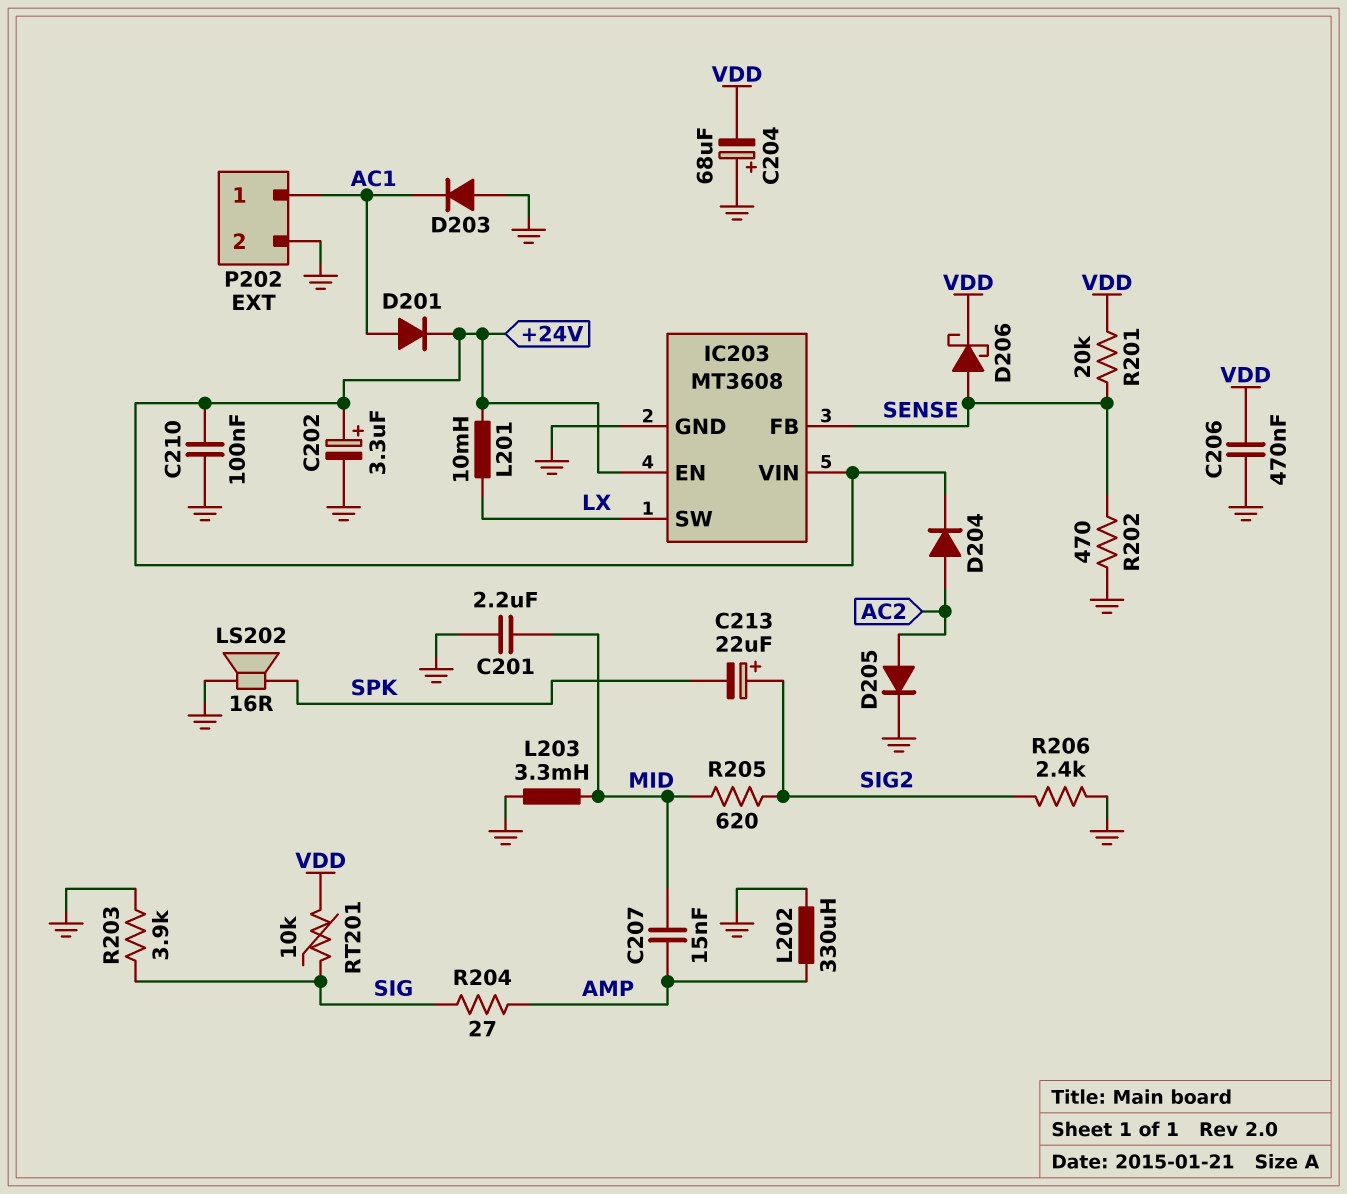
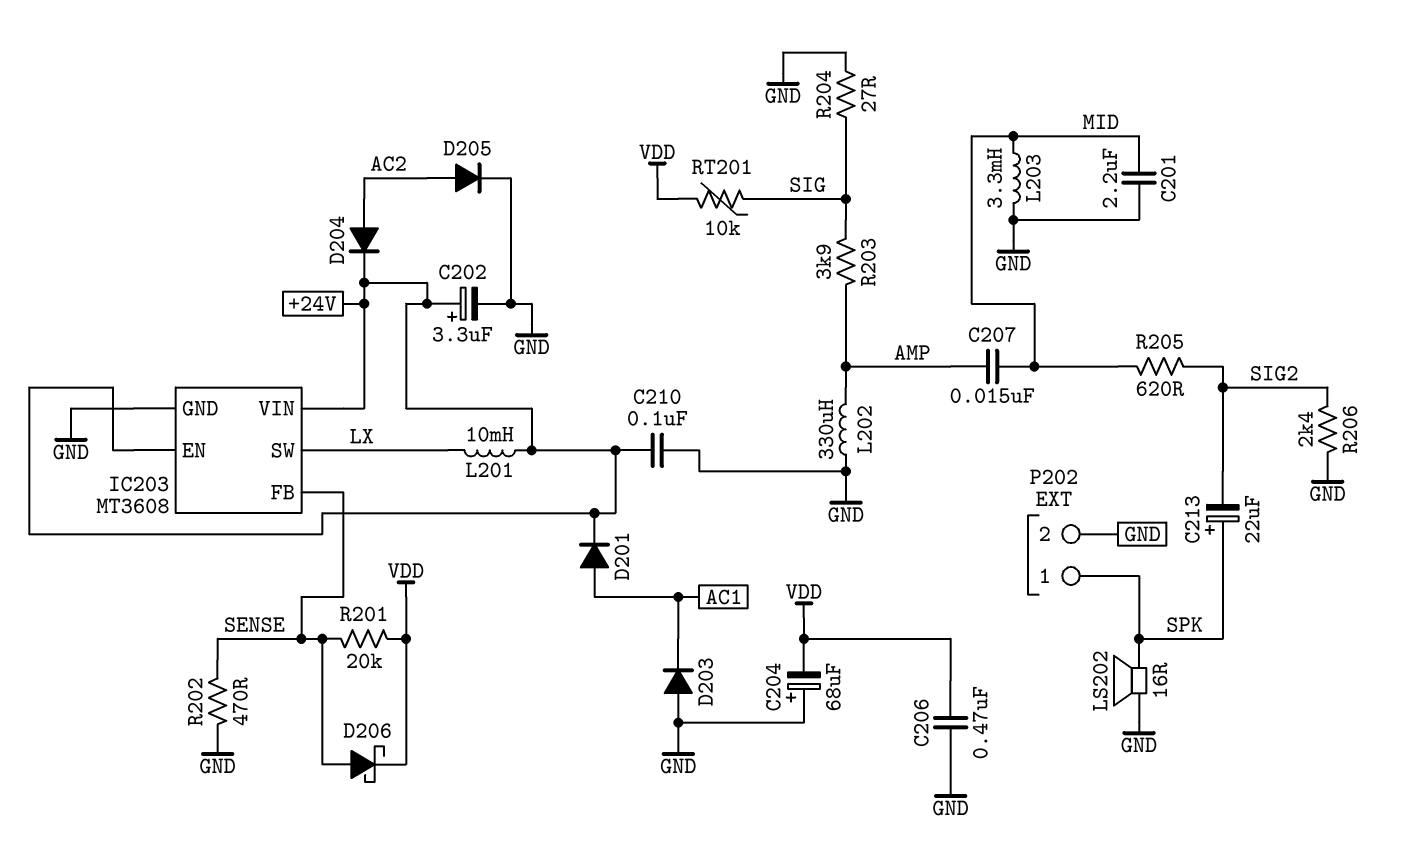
C213: 22uF (plus SIG2, minus SPK) -> 22uF (plus SPK, minus SIG2)
P202 pin 1: AC1 -> SPK
R203: 3.9k (GND, SIG) -> 3.9k (AMP, SIG)
R204: 27 (AMP, SIG) -> 27 (GND, SIG)

